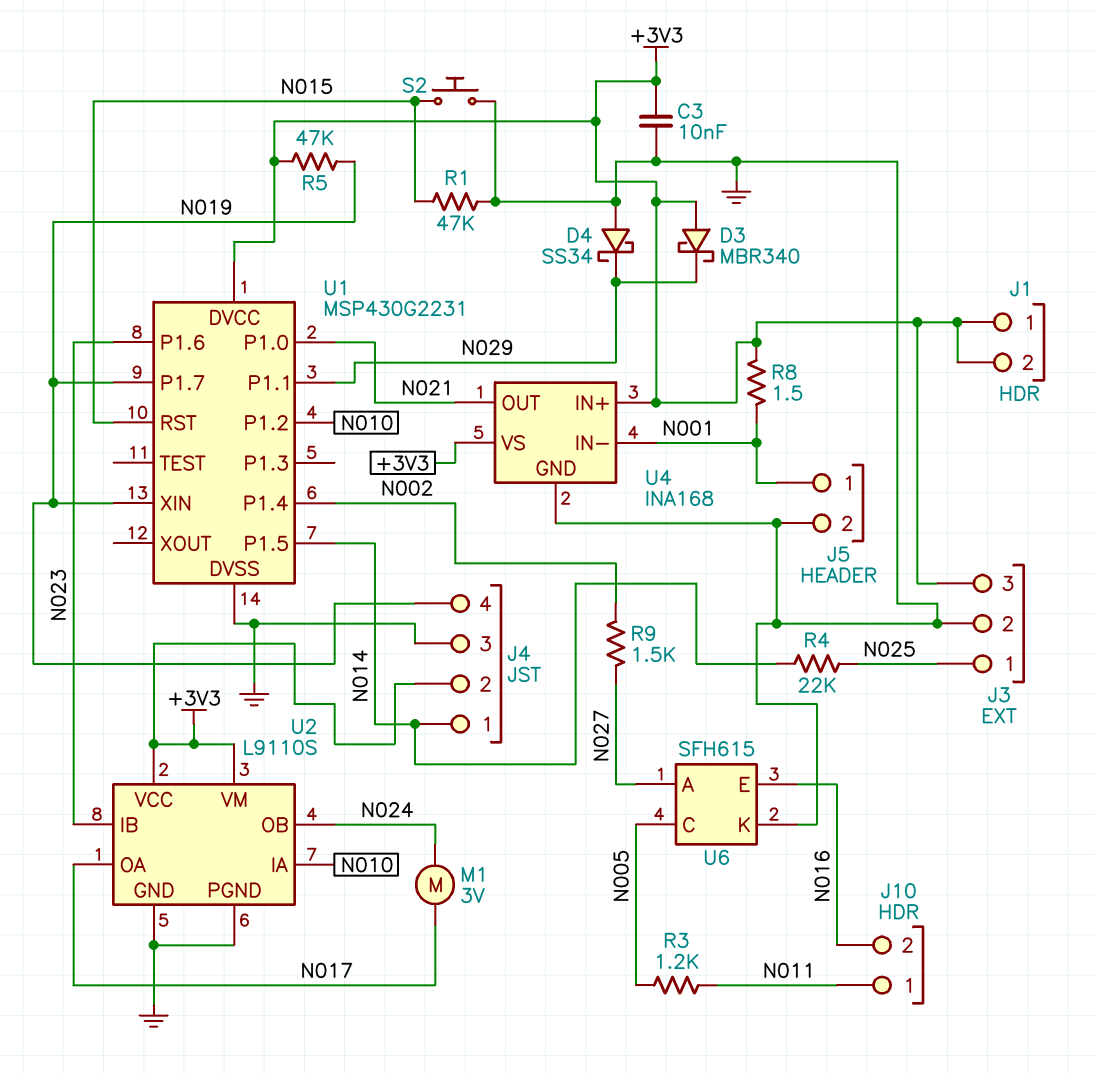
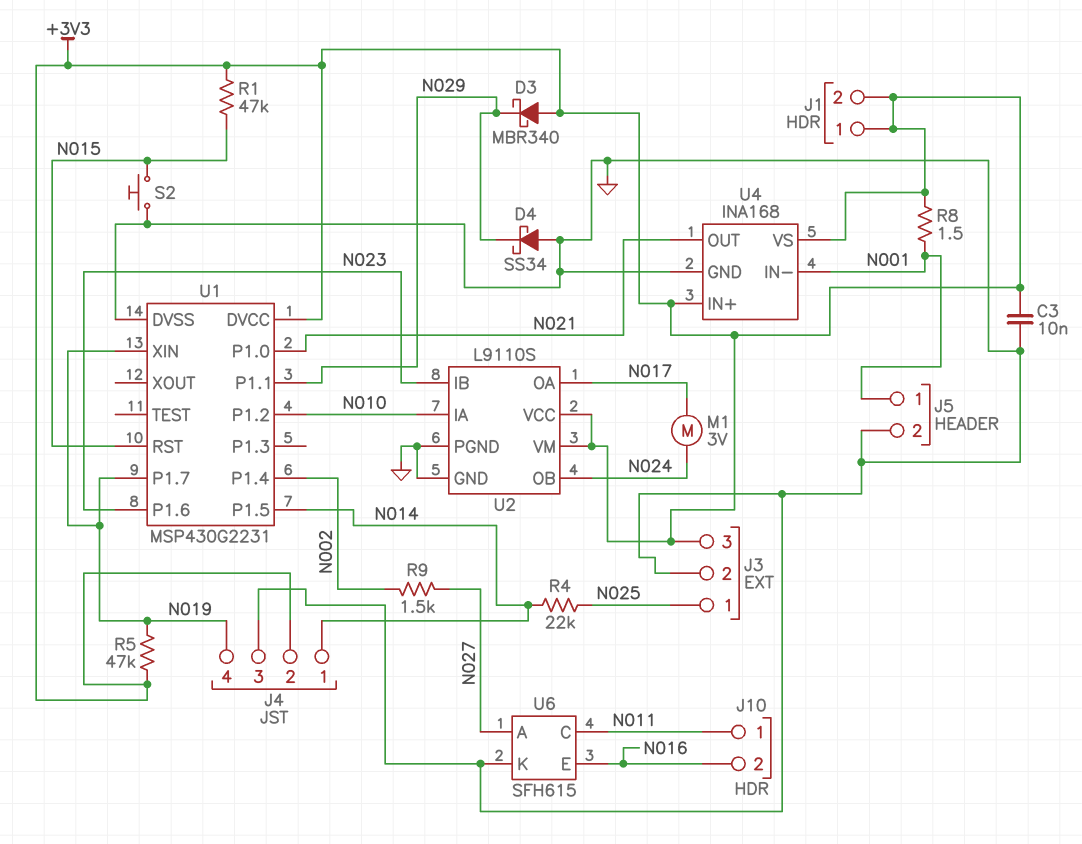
R1: 47k (GND, N015) -> 47k (+3V3, N015)
R3: 1.2k (N005, N011) -> none
U6 pin C: N005 -> N011

